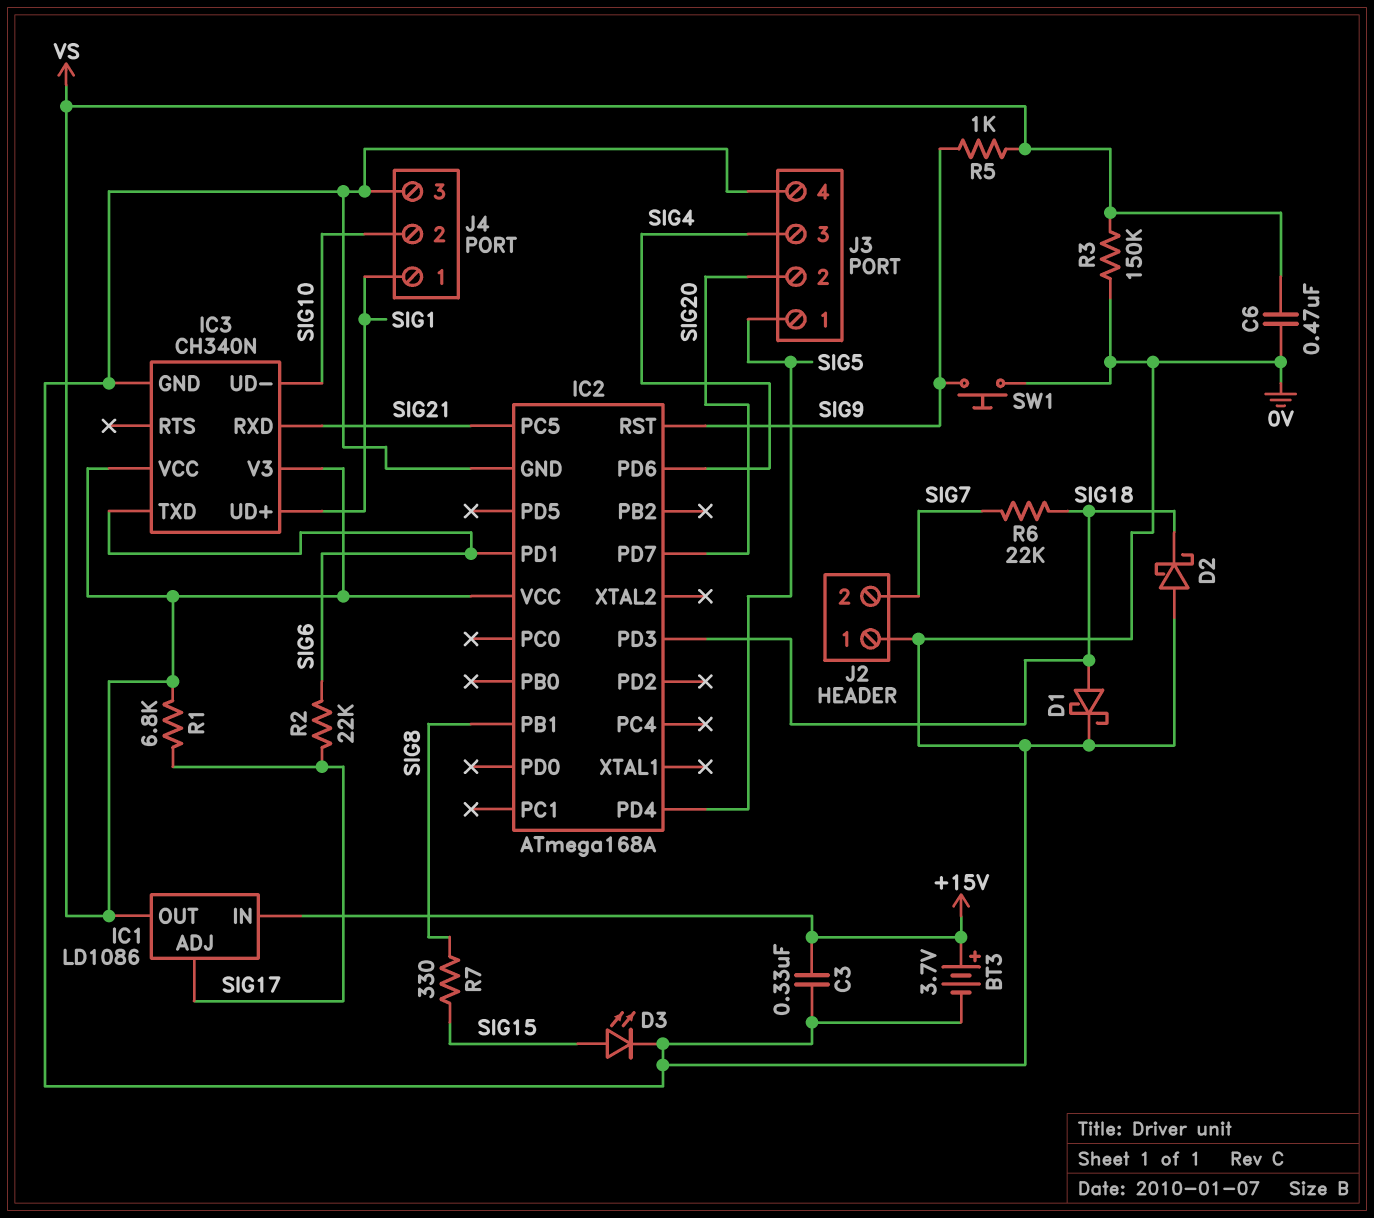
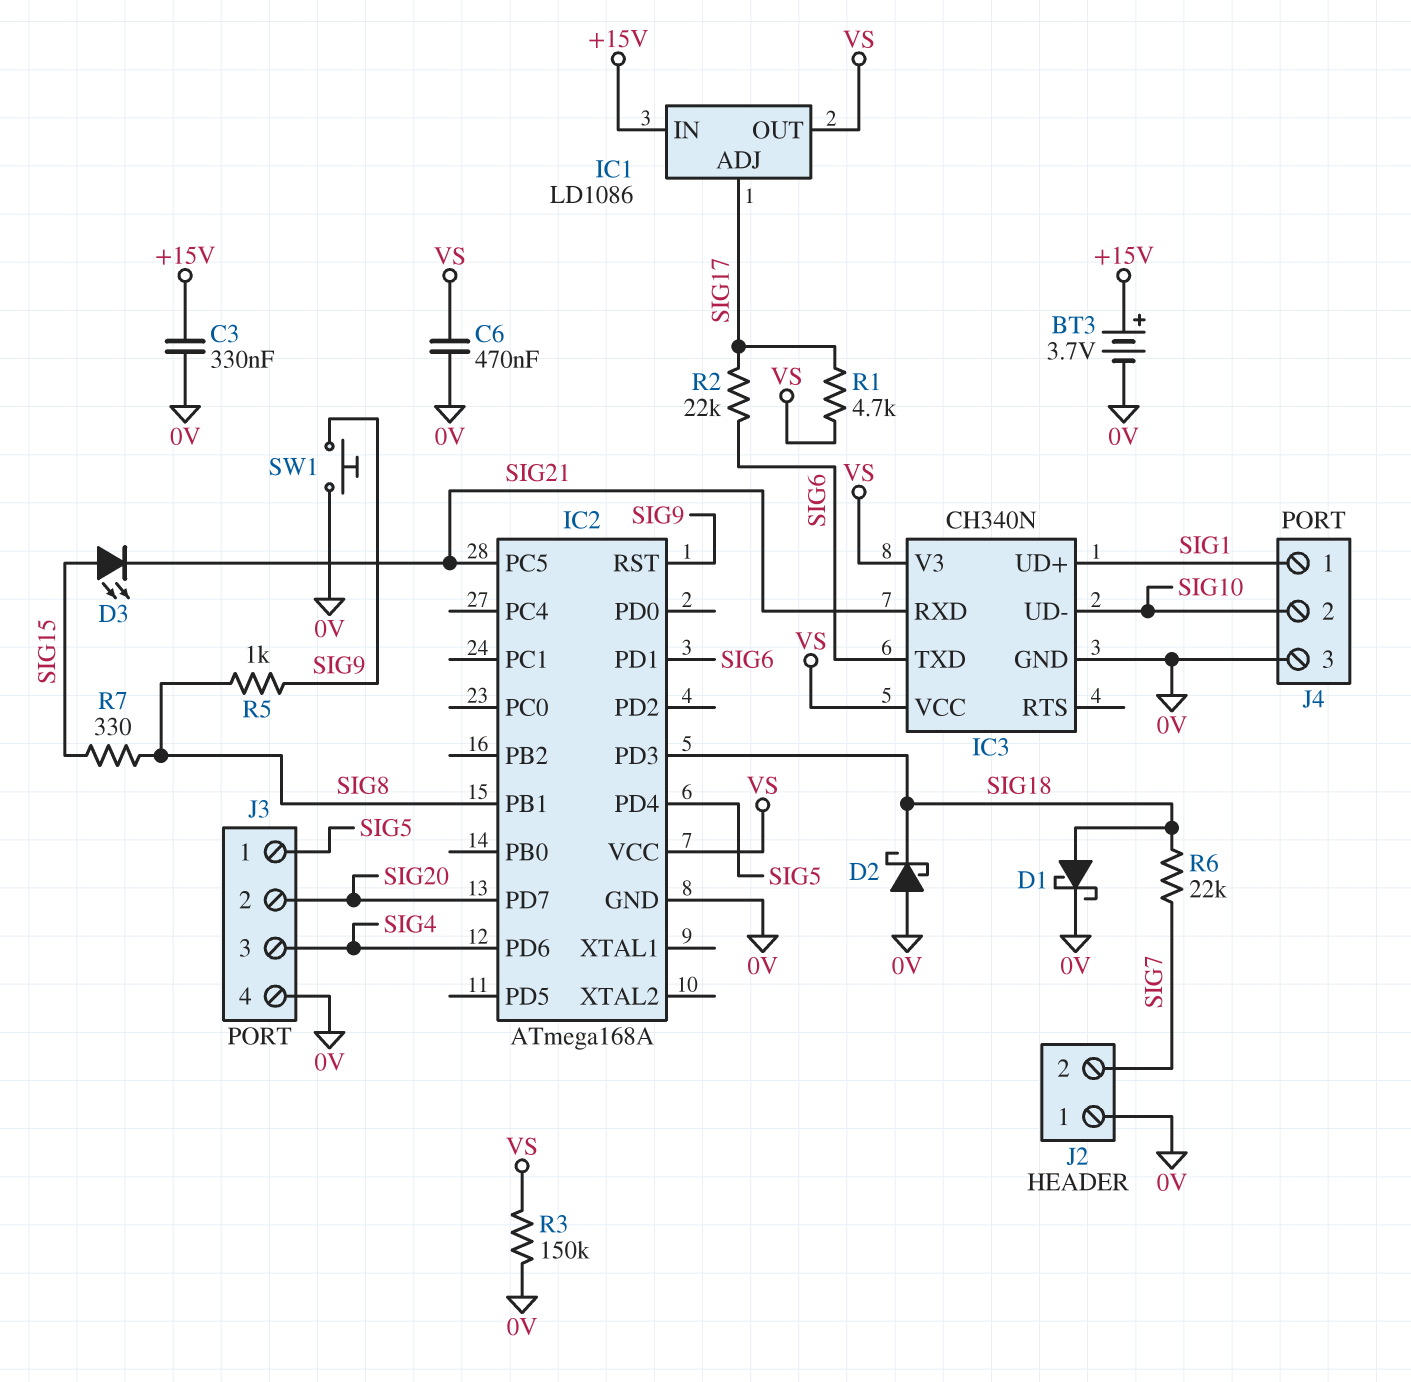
D3: LED (A SIG15, K 0V) -> LED (A SIG15, K SIG21)
R1: 6.8k (SIG17, VS) -> 4.7k (SIG17, VS)
R5: 1k (SIG9, VS) -> 1k (SIG8, SIG9)

